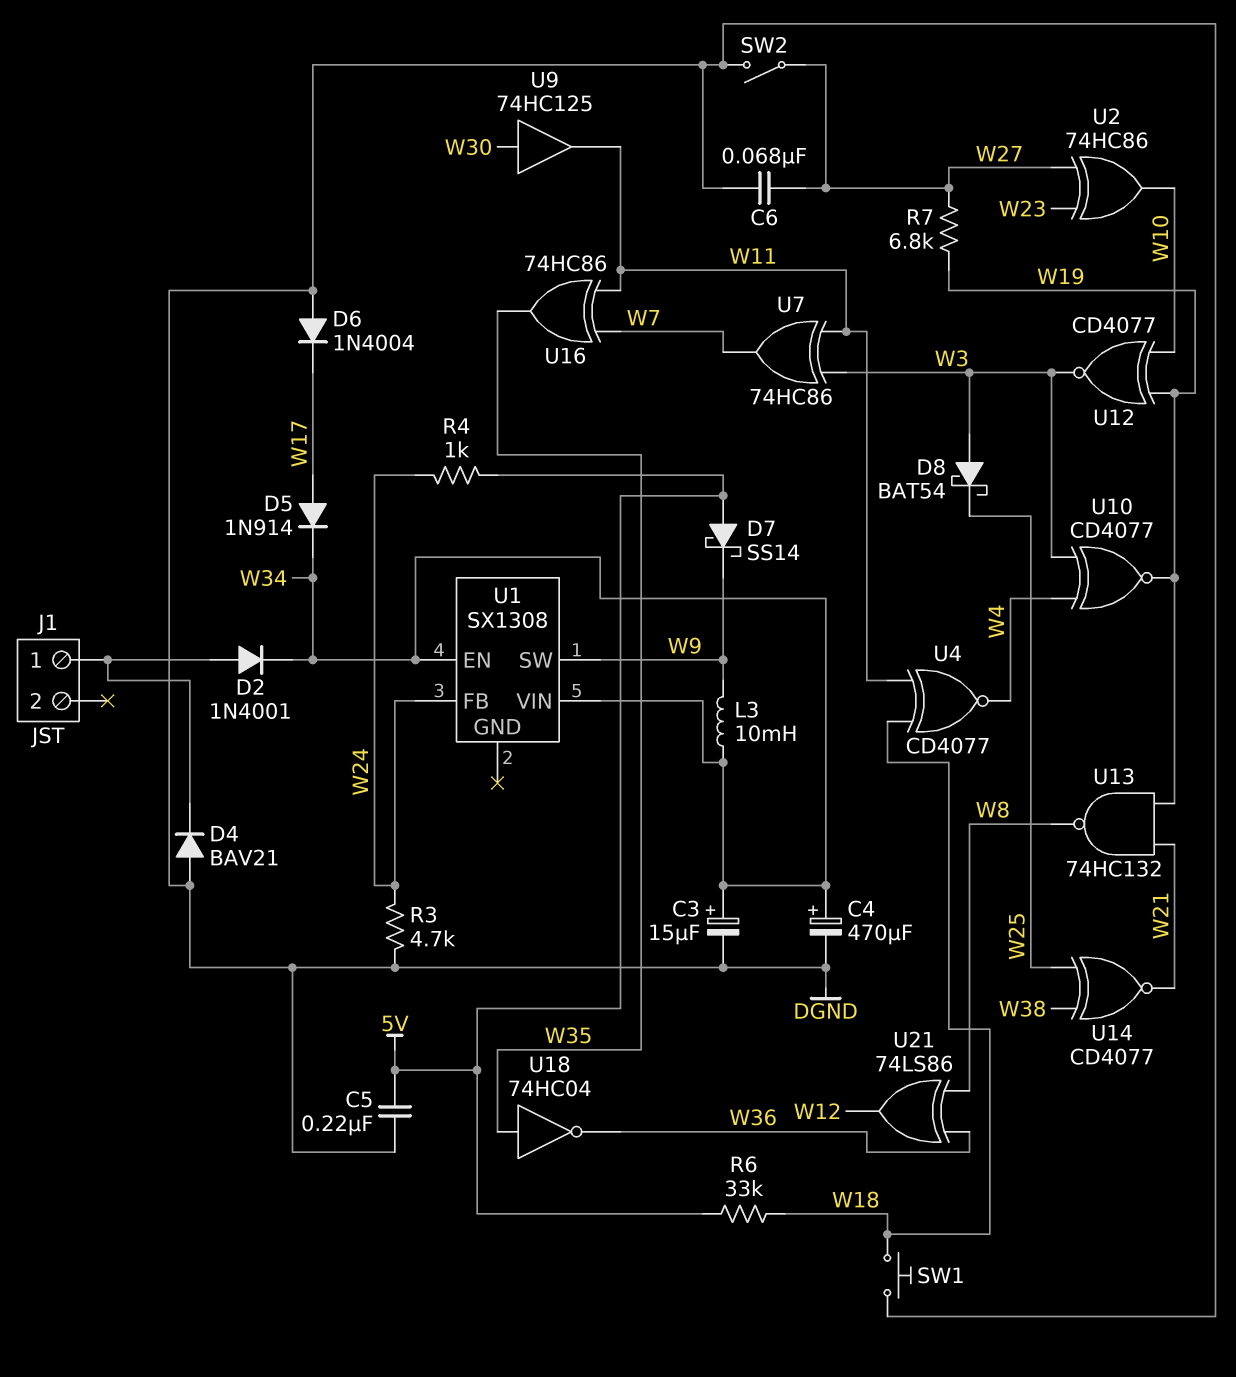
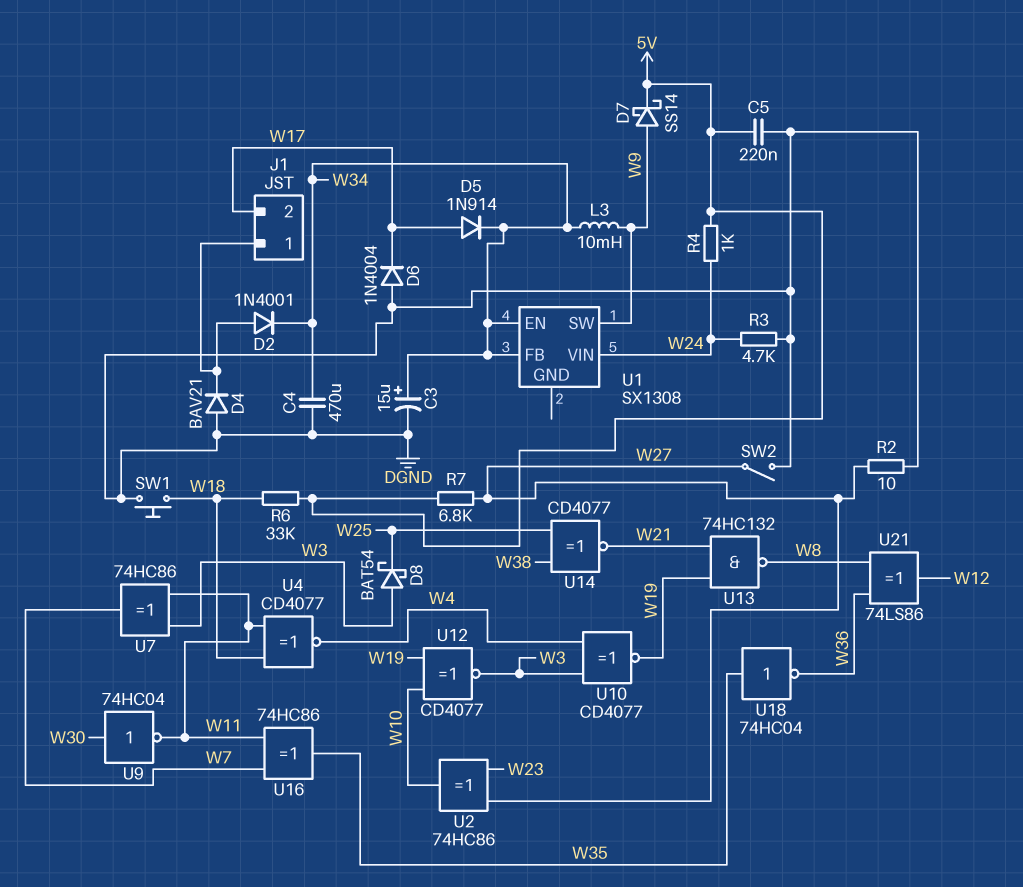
C4: 470uF (plus W34, minus DGND) -> 470uF (DGND, W34)
C6: 68nF (DGND, W27) -> none
D7: schottky SS14 (A 5V, K W9) -> schottky SS14 (A W9, K 5V)
J1 pin 2: none -> W17
R2: none -> 10 (DGND, W27)
R7: 6.8k (W19, W27) -> 6.8k (5V, W27)
U1 pin FB: W24 -> W34
U1 pin VIN: W34 -> W24
U9: buffer 74HC125 (in W30, out W11) -> NOT 74HC04 (in W30, out W11)

